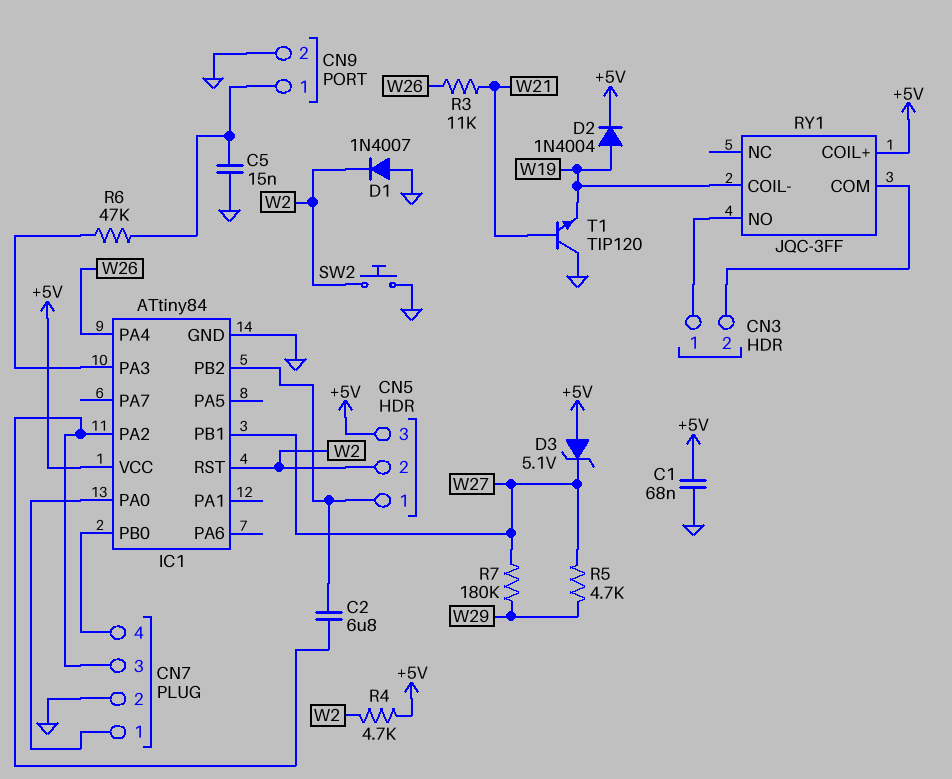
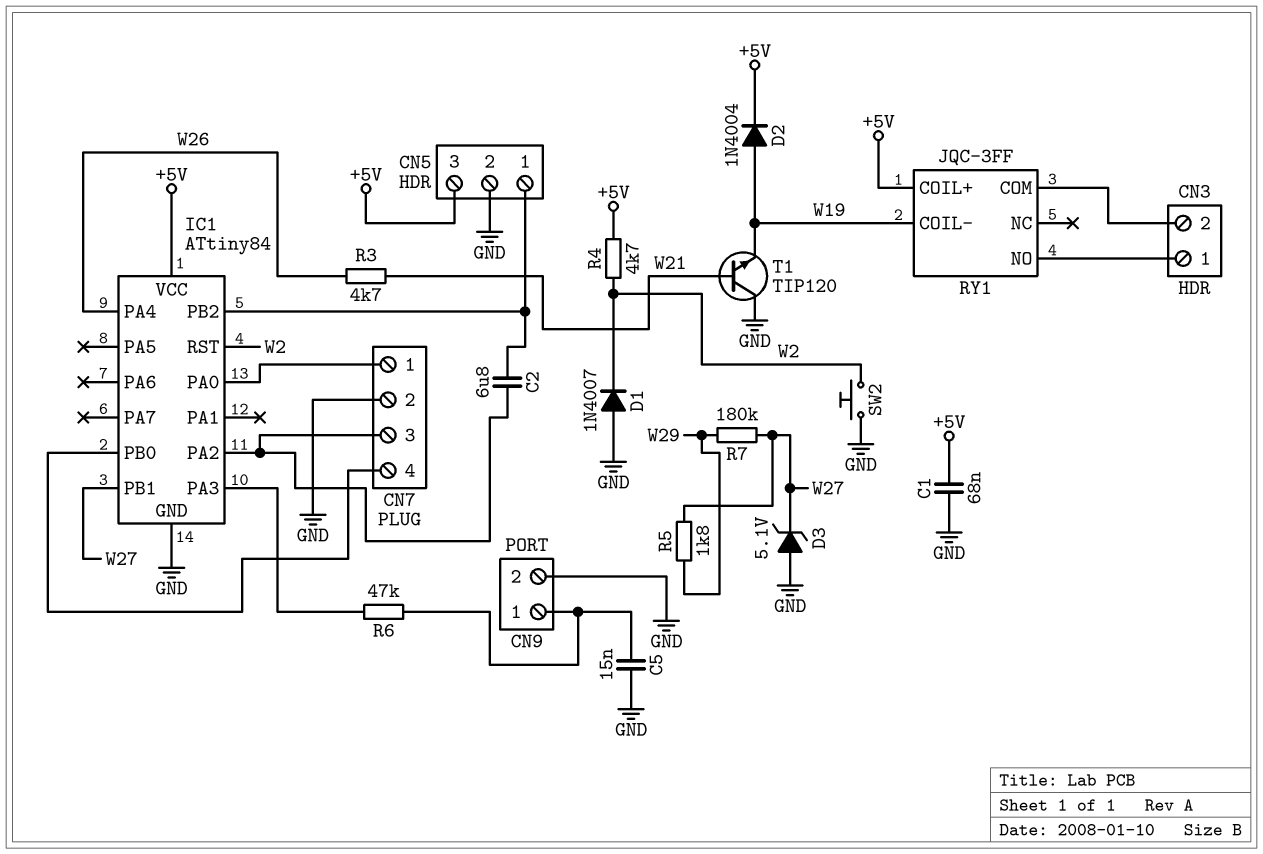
CN5 pin 2: W2 -> GND
D3: zener 5.1V (A +5V, K W27) -> zener 5.1V (A GND, K W27)
R3: 11k (W21, W26) -> 4.7k (W21, W26)
R5: 4.7k (W27, W29) -> 1.8k (W27, W29)

